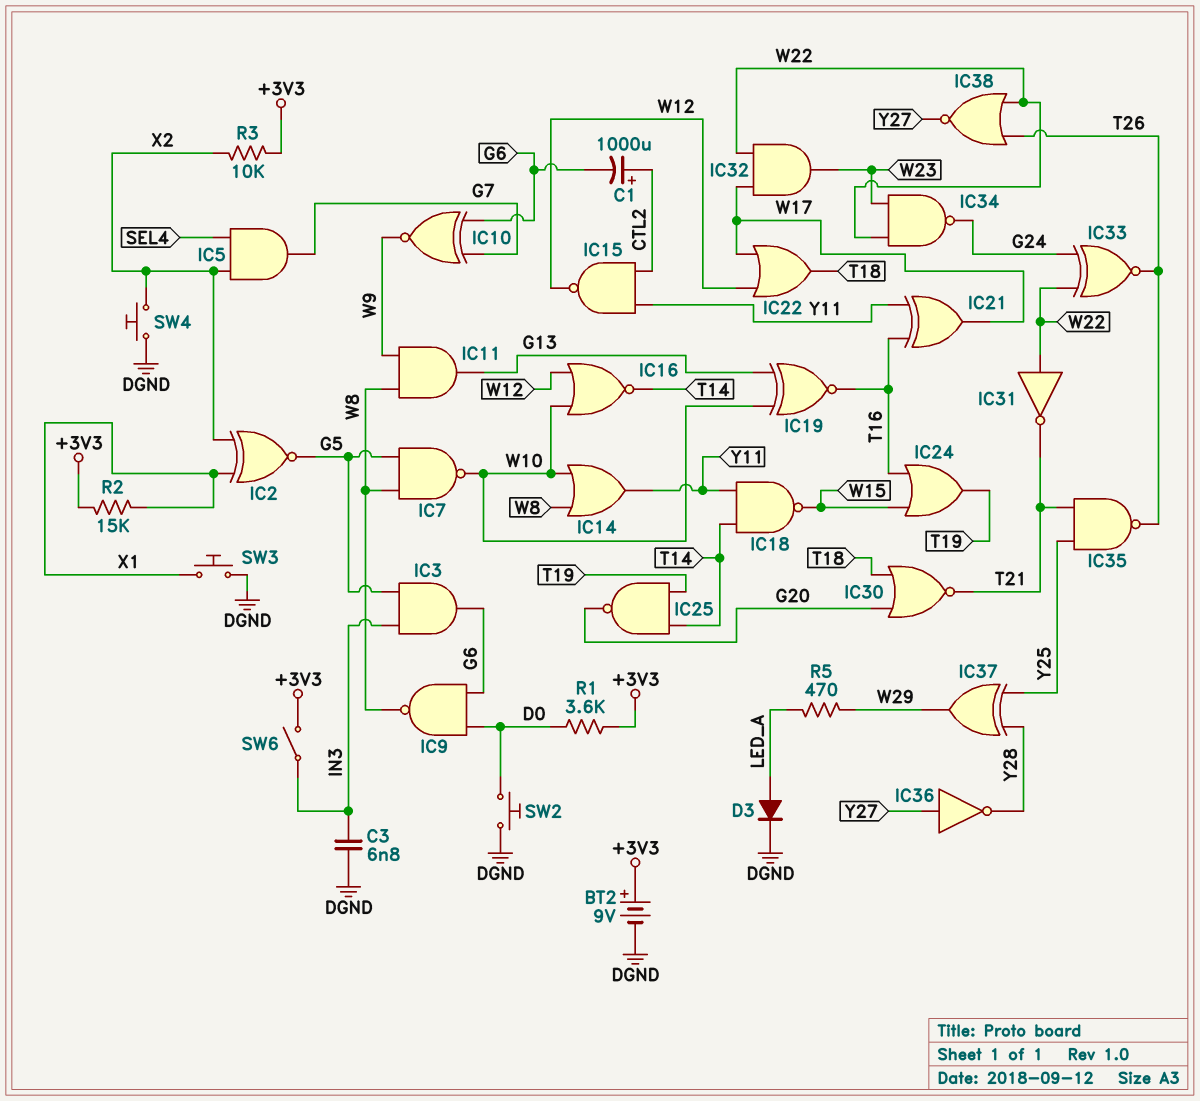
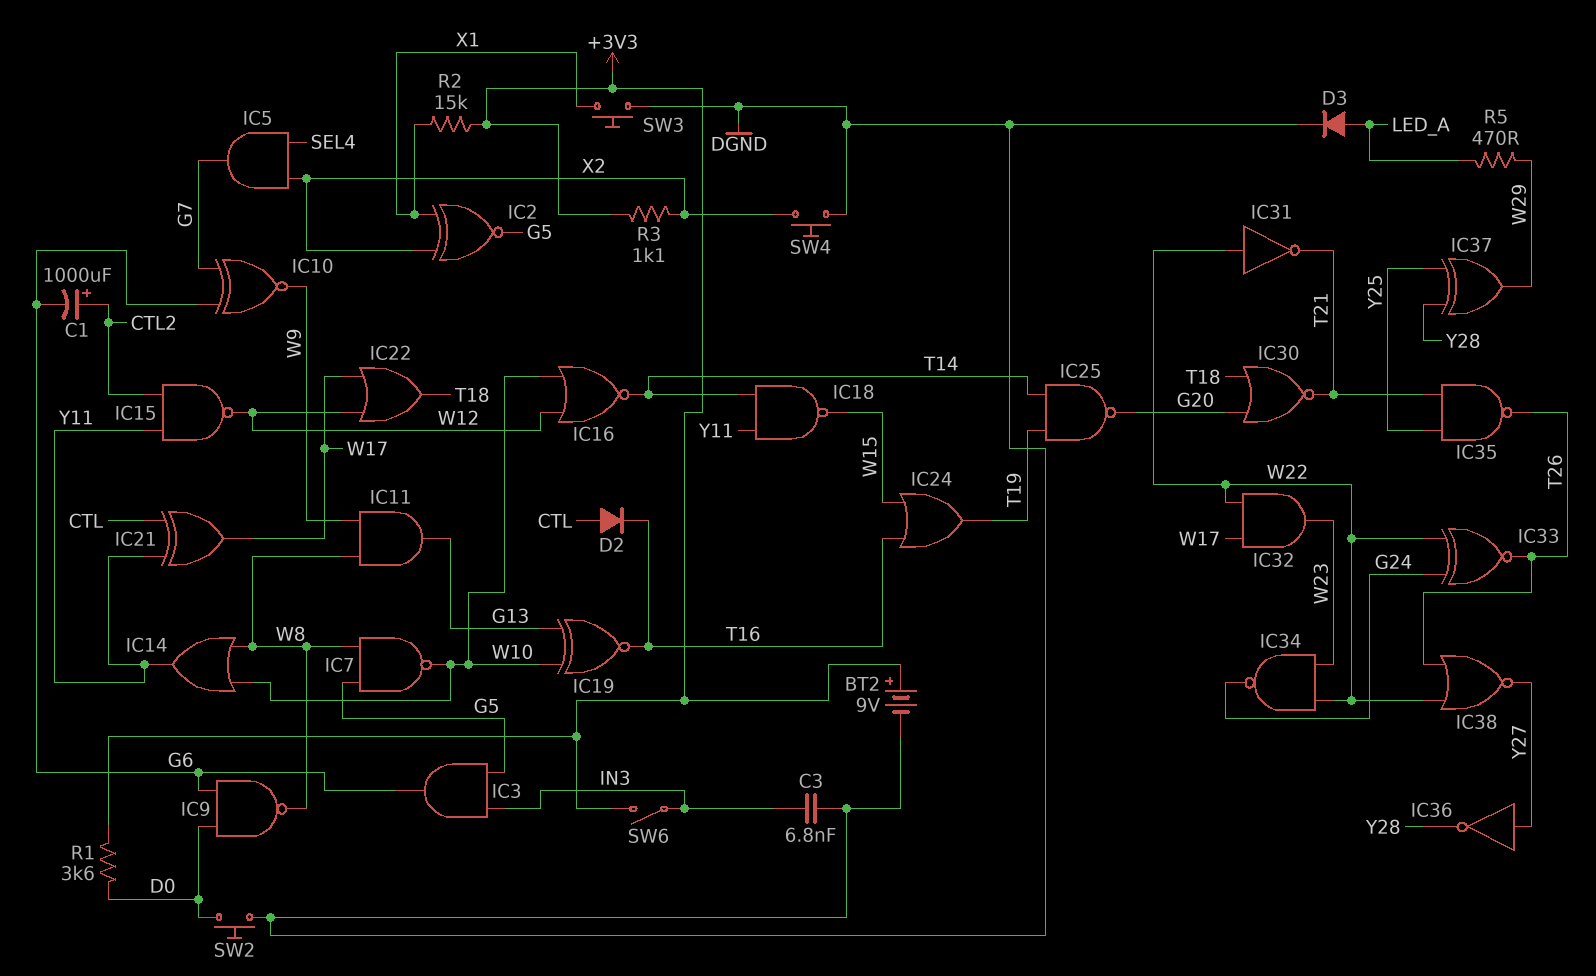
D2: none -> diode (A CTL, K T16)
IC21: XOR (in T16, in Y11, out W17) -> XOR (in CTL, in Y11, out W17)
R3: 10k (+3V3, X2) -> 1.1k (+3V3, X2)

